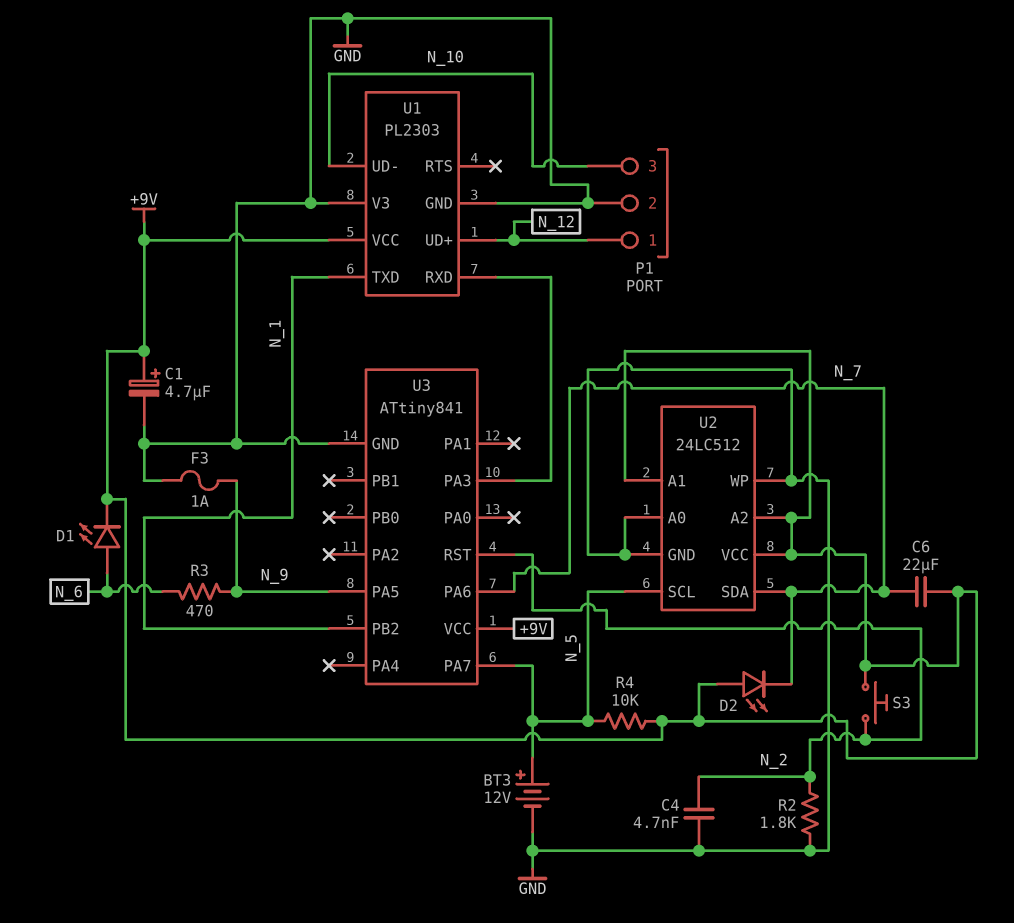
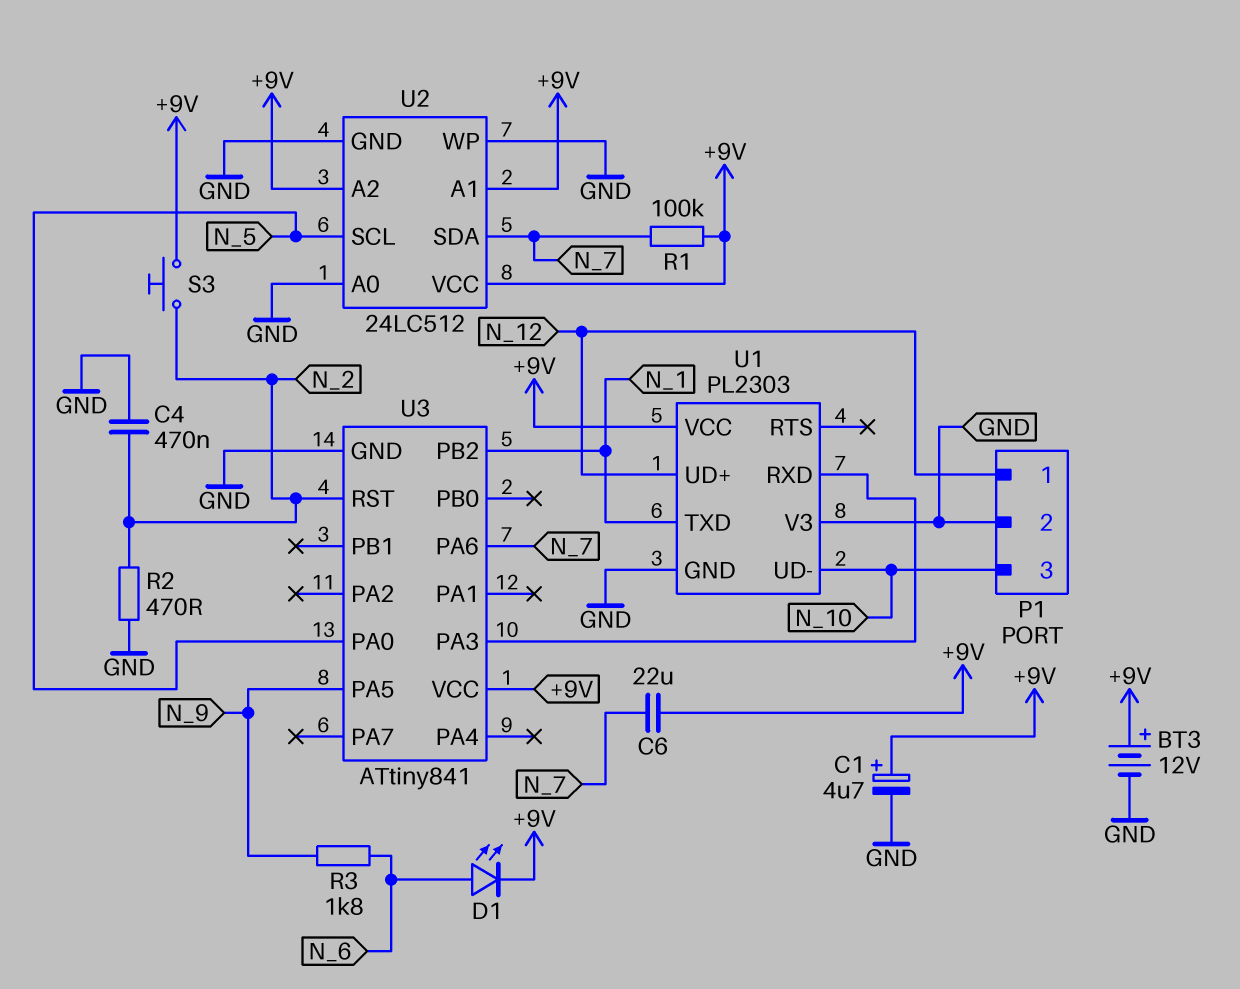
BT3: 12V (plus N_5, minus GND) -> 12V (plus +9V, minus GND)
C4: 4.7nF (GND, N_2) -> 470nF (GND, N_2)
D2: LED (A +9V, K N_7) -> none
F3: 1A (GND, N_9) -> none
R1: none -> 100k (+9V, N_7)
R2: 1.8k (GND, N_2) -> 470 (GND, N_2)
R3: 470 (N_6, N_9) -> 1.8k (N_6, N_9)
R4: 10k (+9V, N_5) -> none
U3 pin PA0: none -> N_5
U3 pin PA7: N_5 -> none

